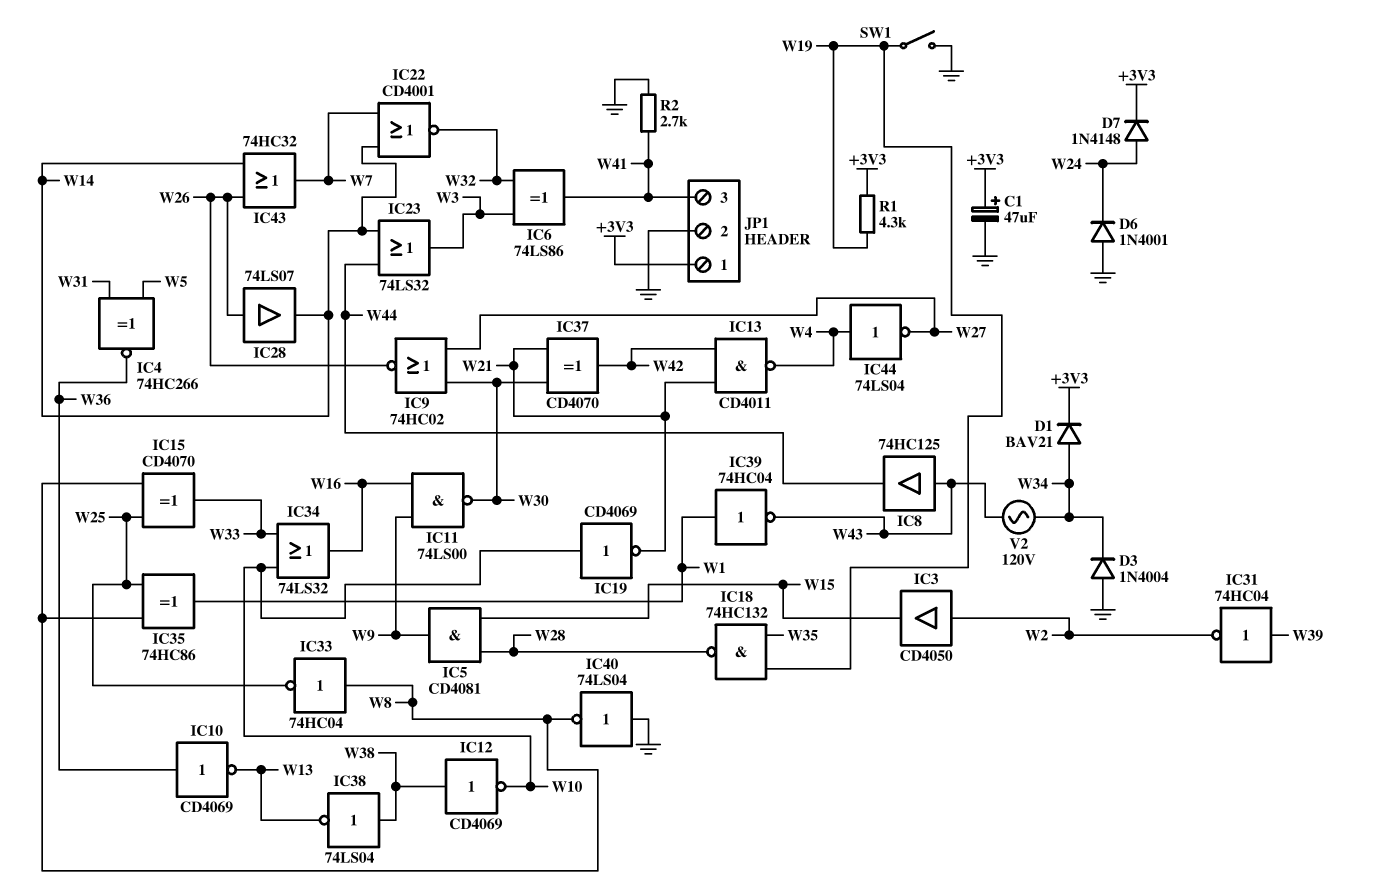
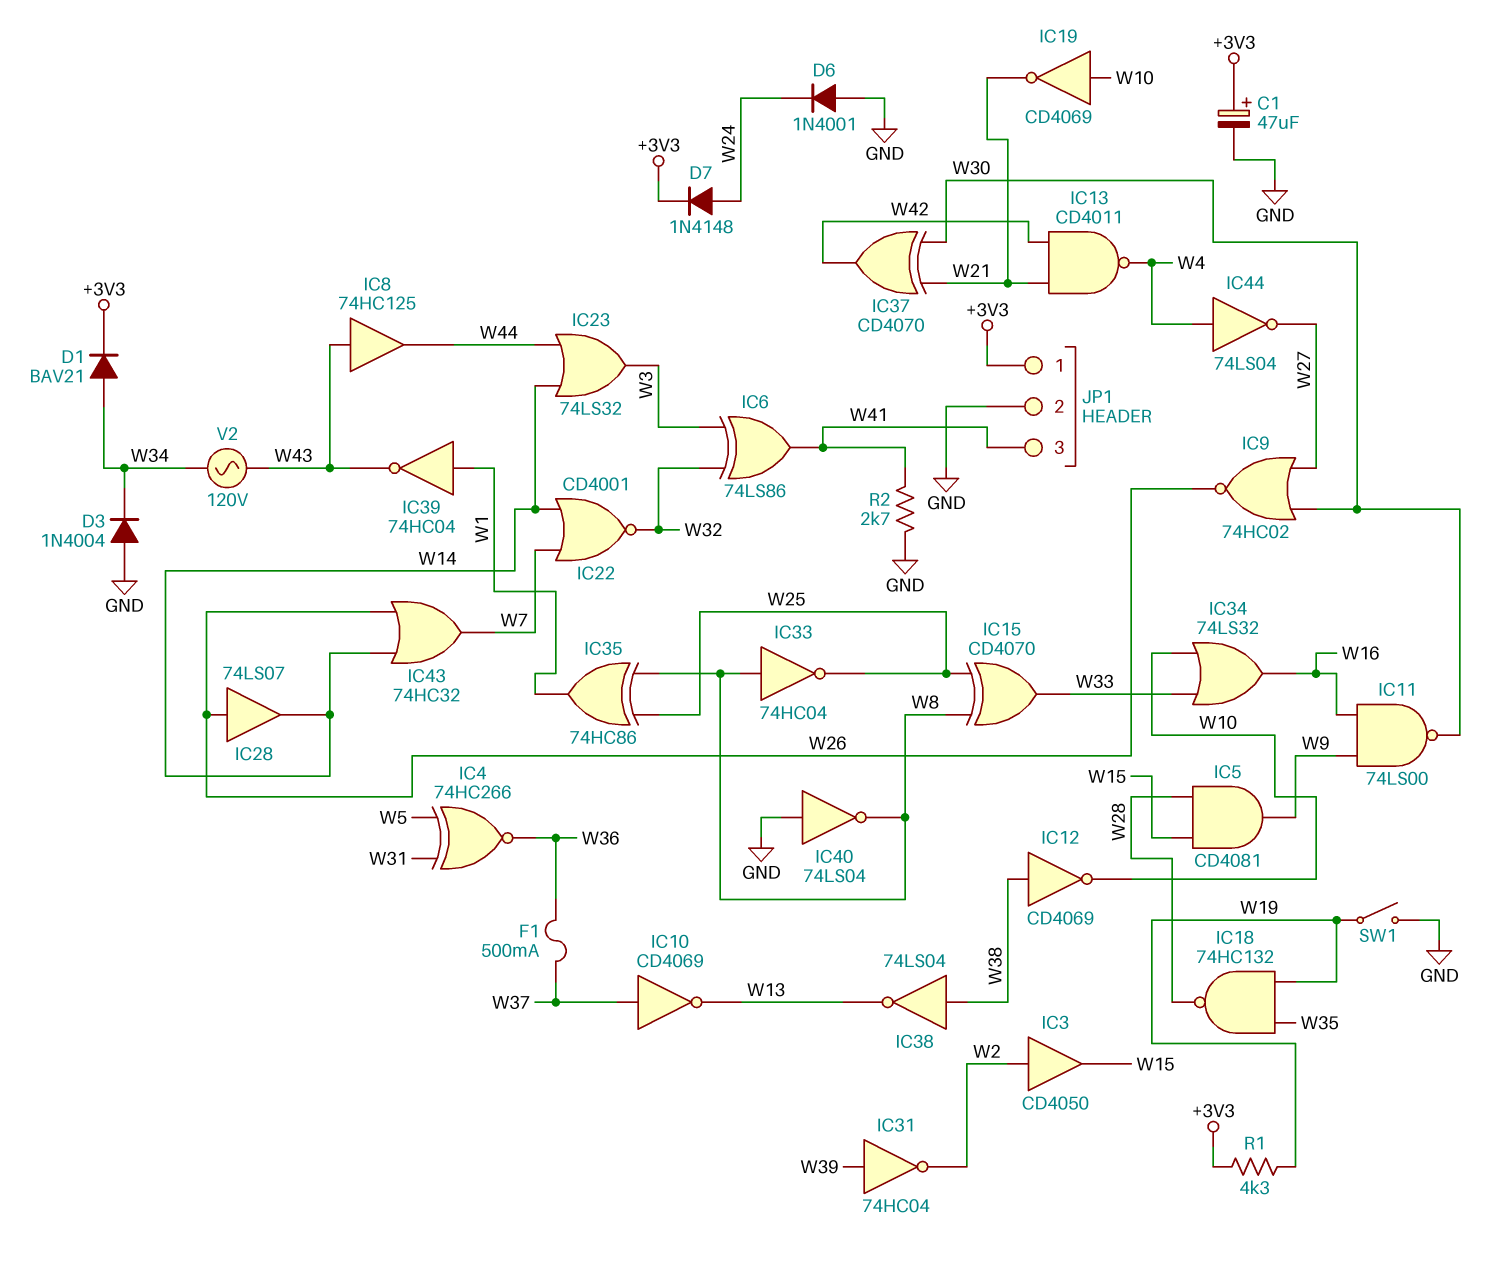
F1: none -> 500mA (W36, W37)
IC10: NOT CD4069 (in W36, out W13) -> NOT CD4069 (in W37, out W13)

